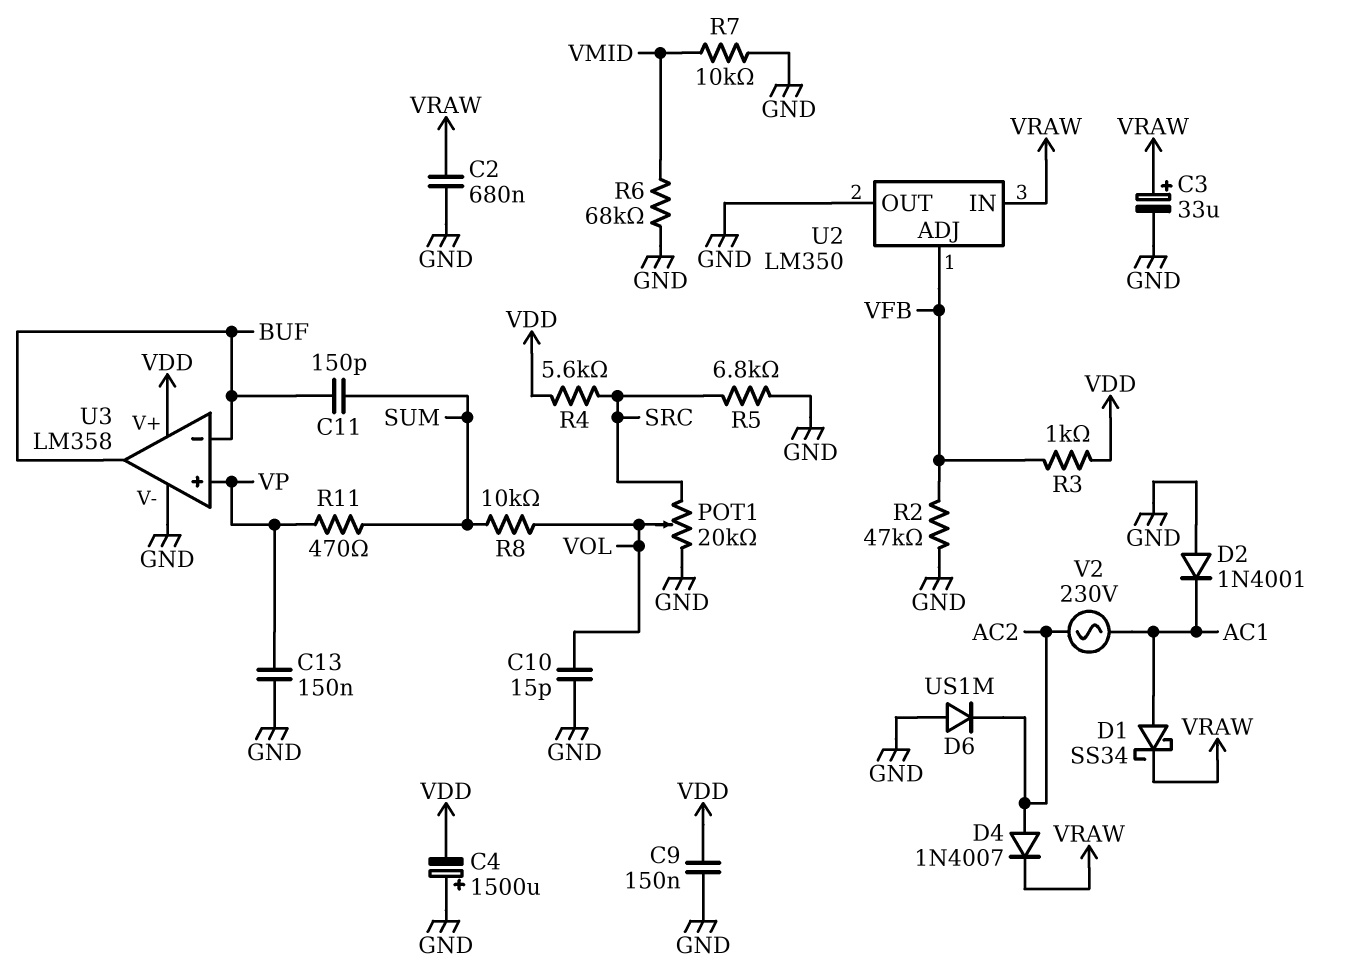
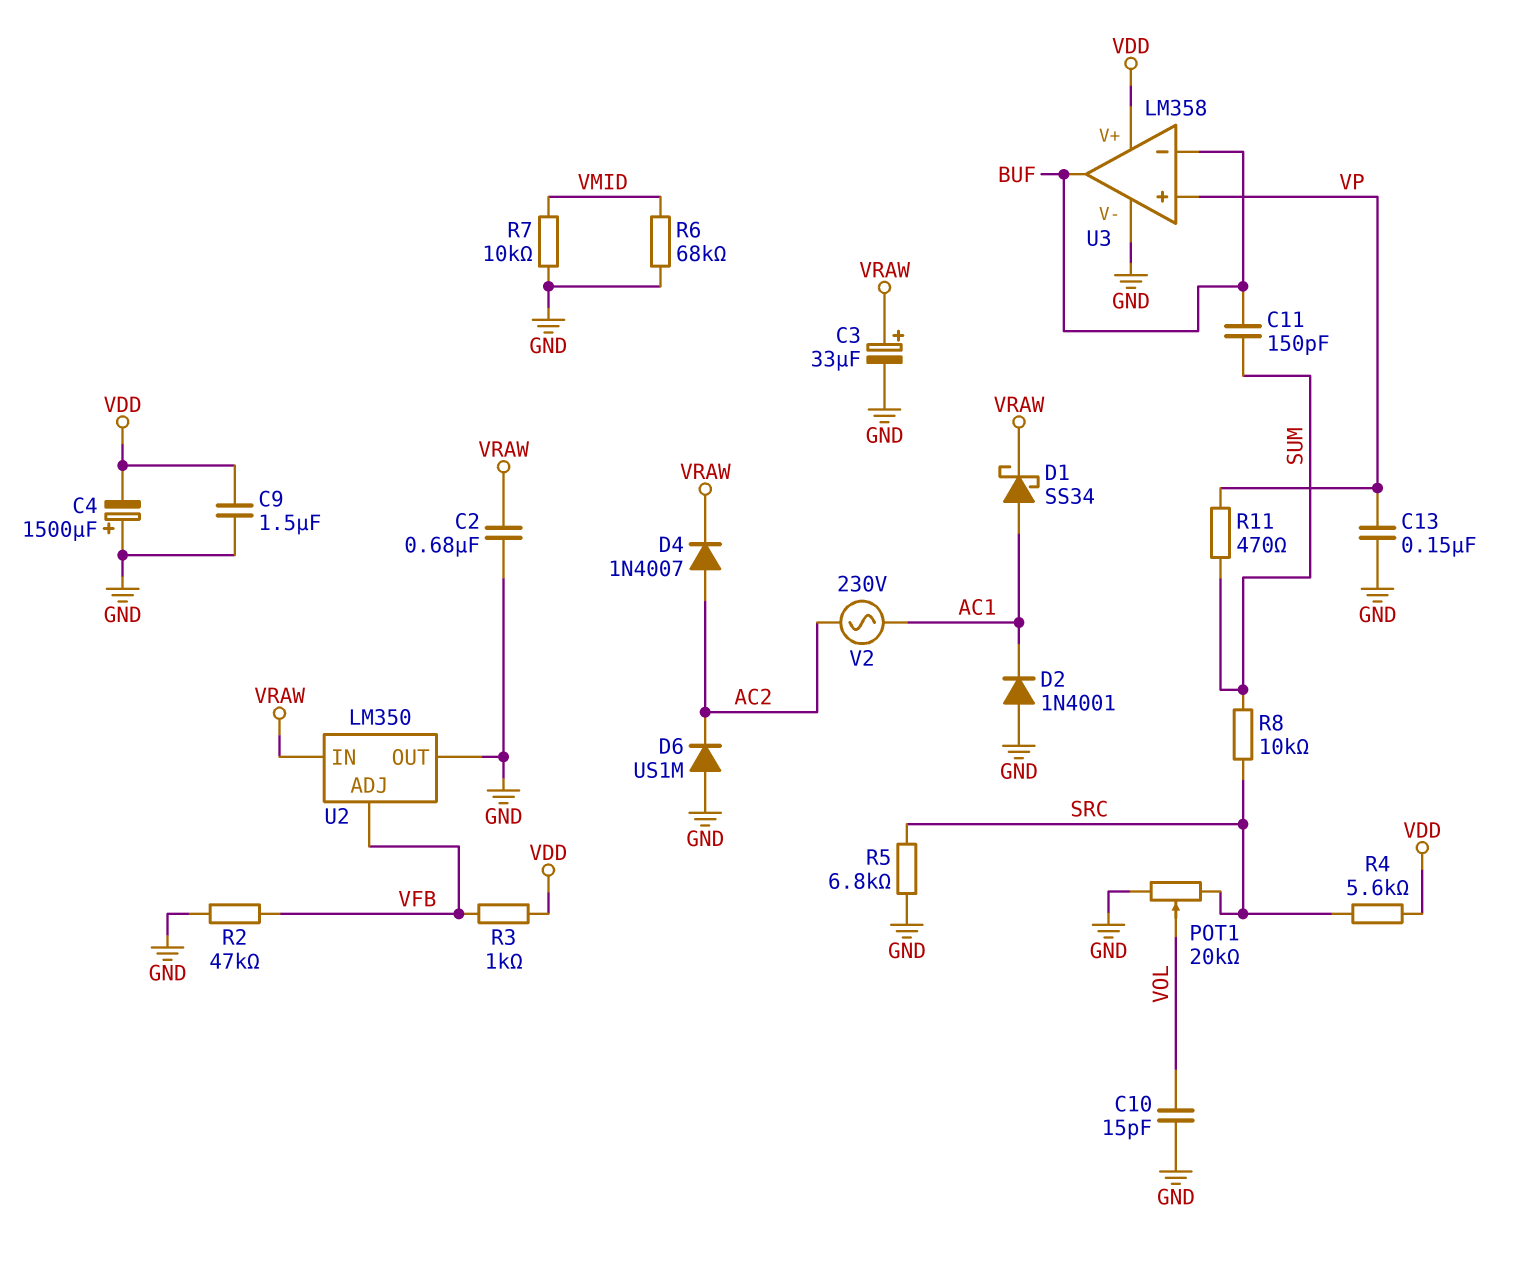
C9: 150nF (GND, VDD) -> 1.5uF (GND, VDD)
R8: 10k (SUM, VOL) -> 10k (SRC, SUM)

